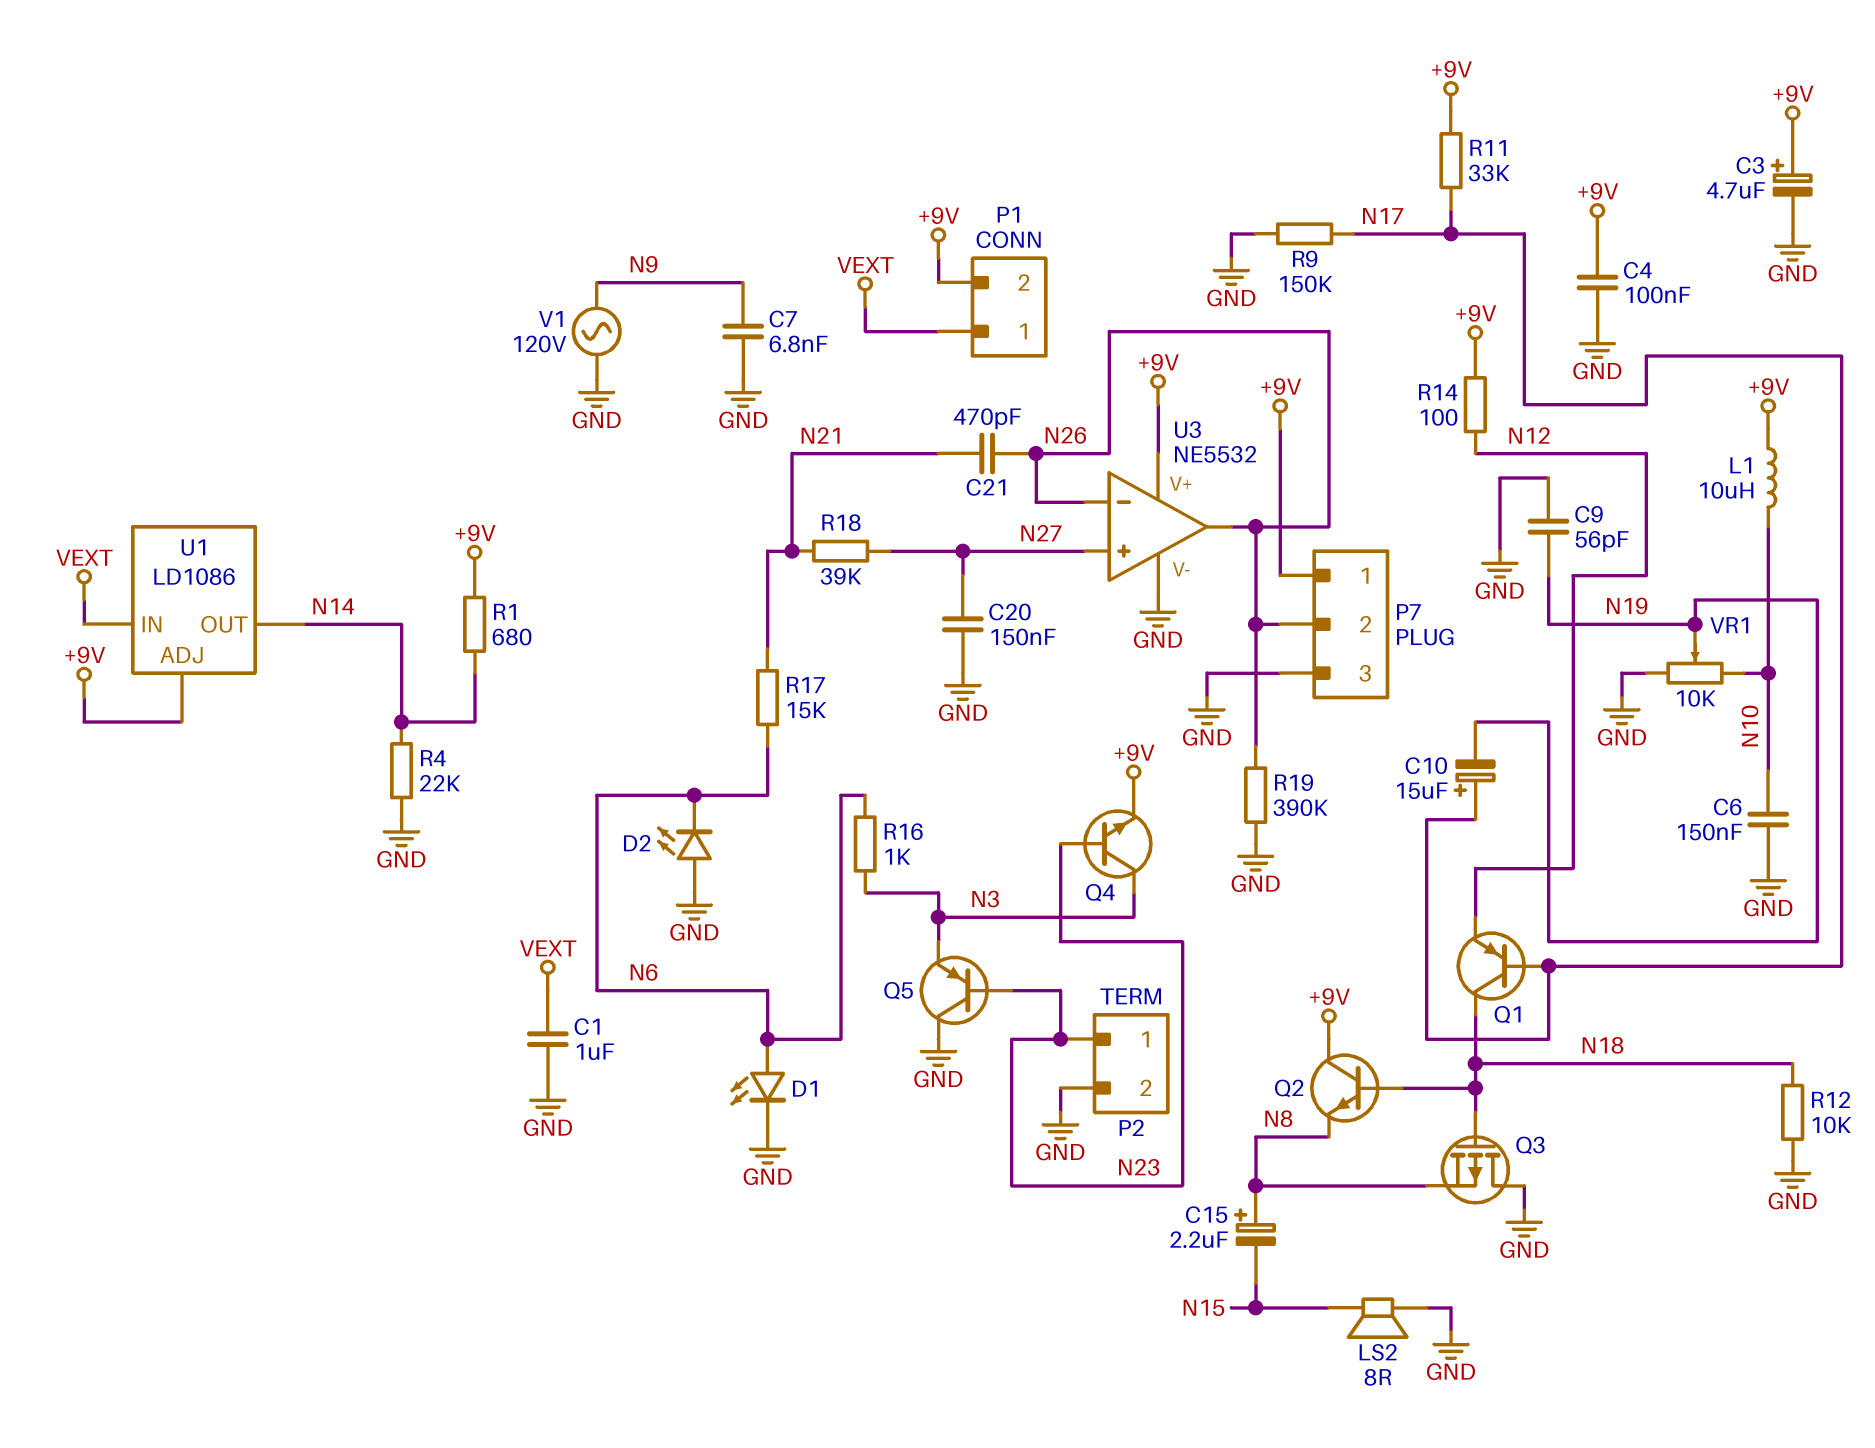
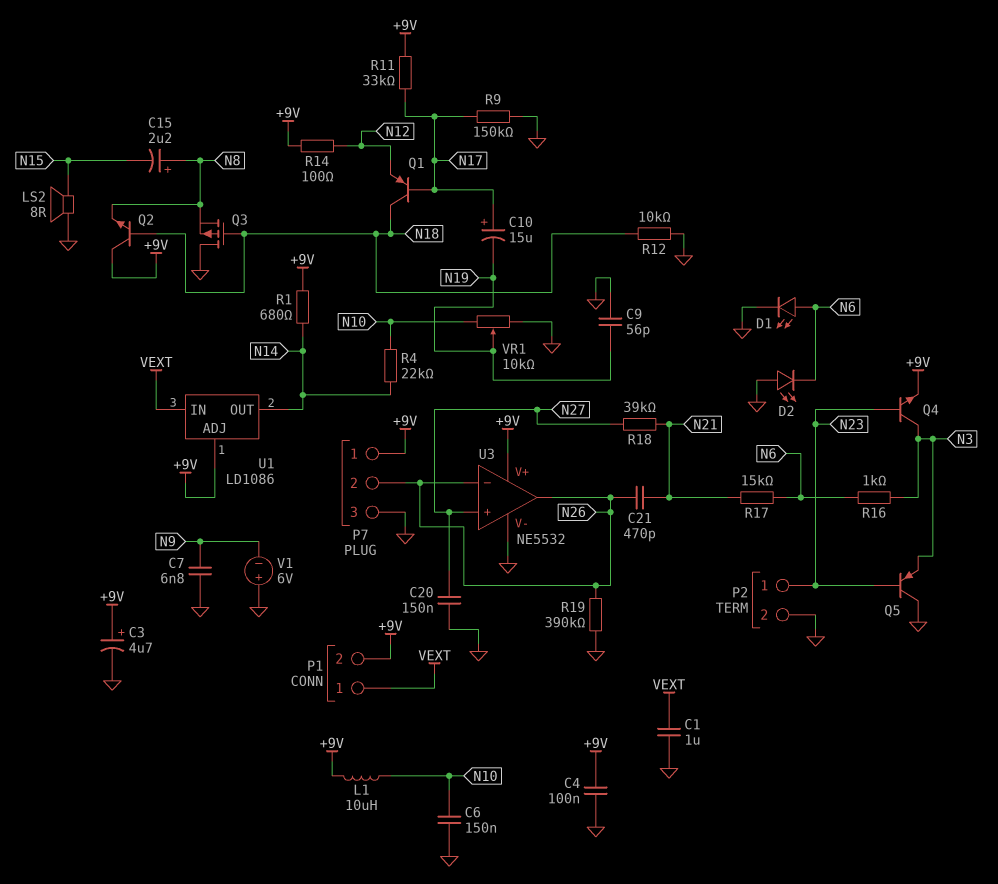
R4: 22k (GND, N14) -> 22k (N10, N14)
V1: AC 120V (GND, N9) -> 6V (plus GND, minus N9)

